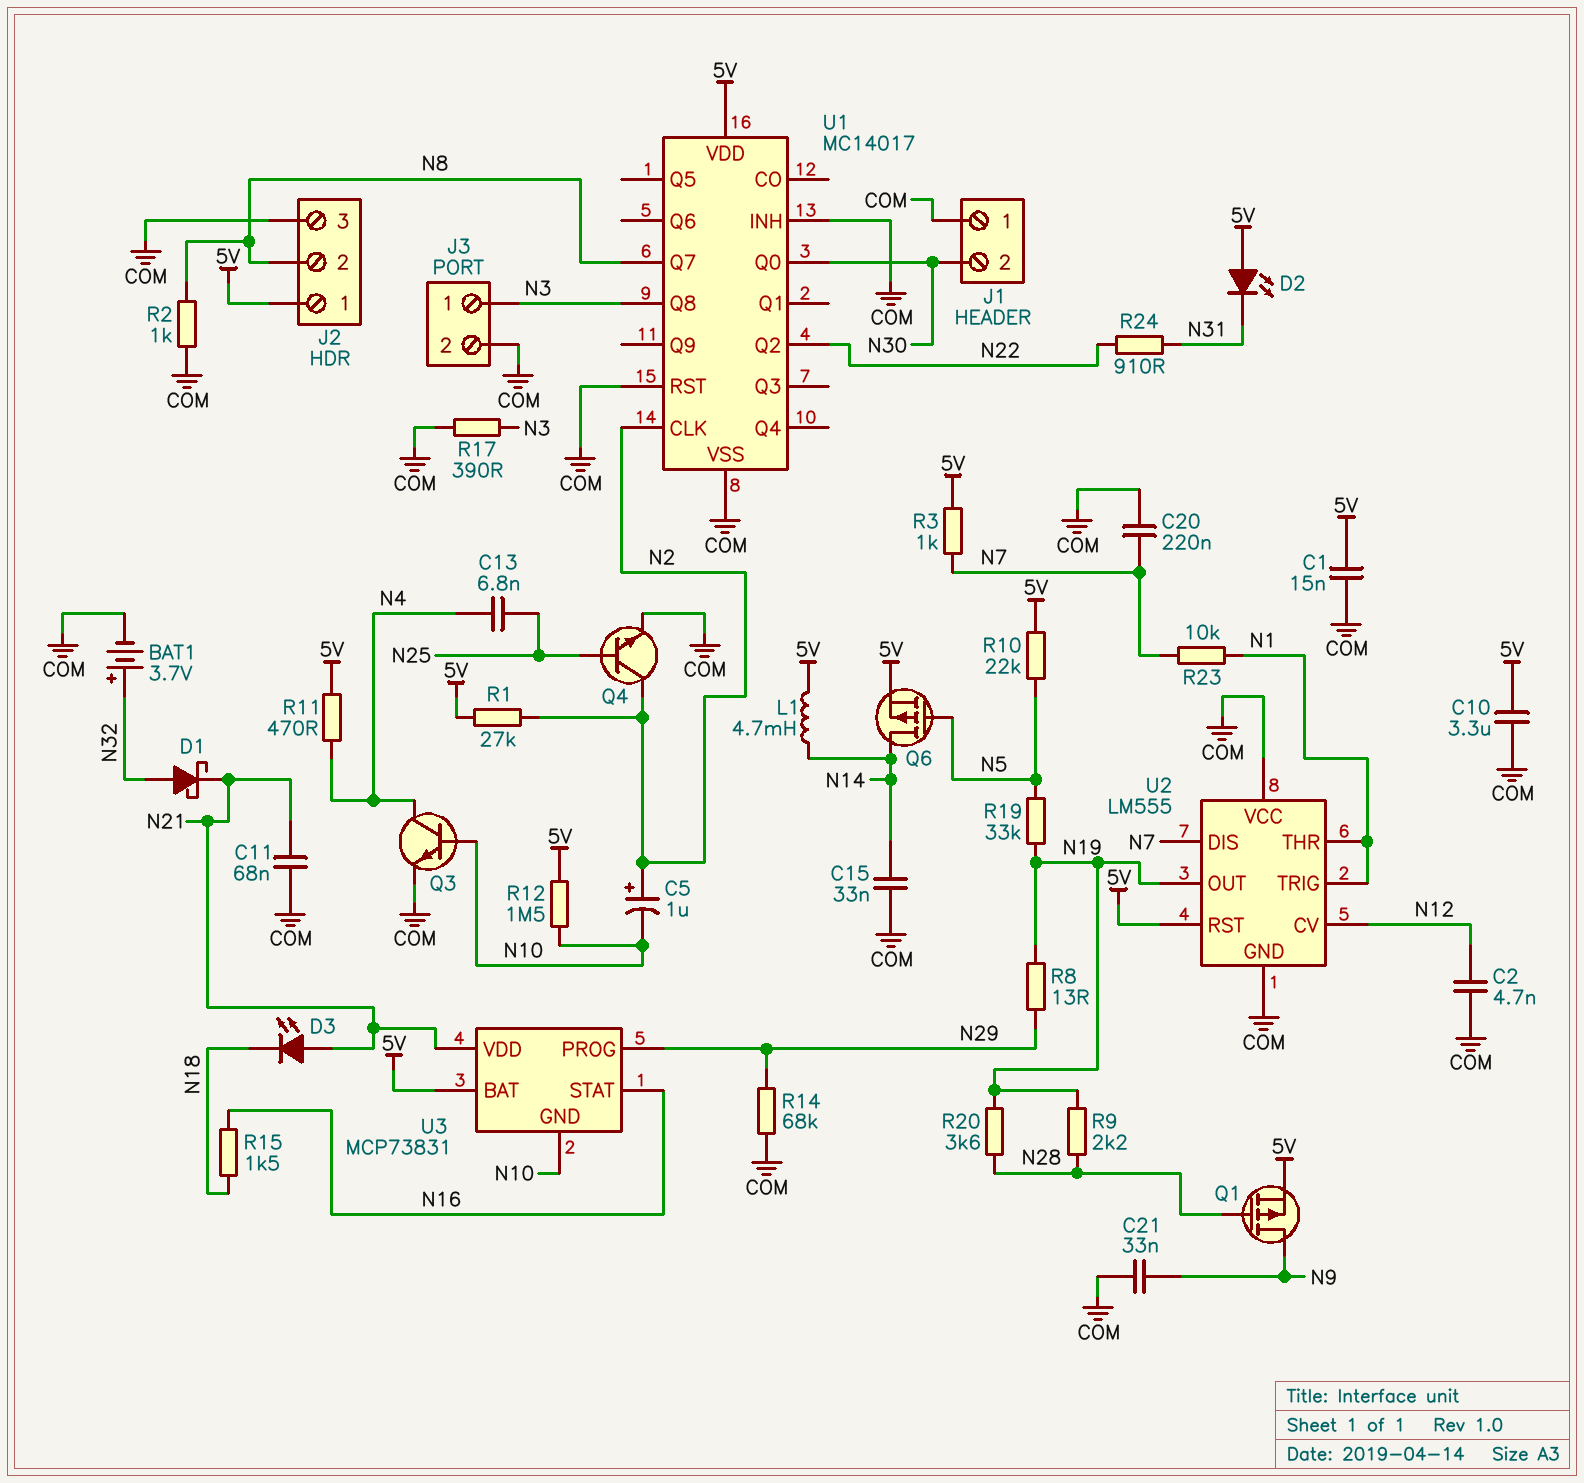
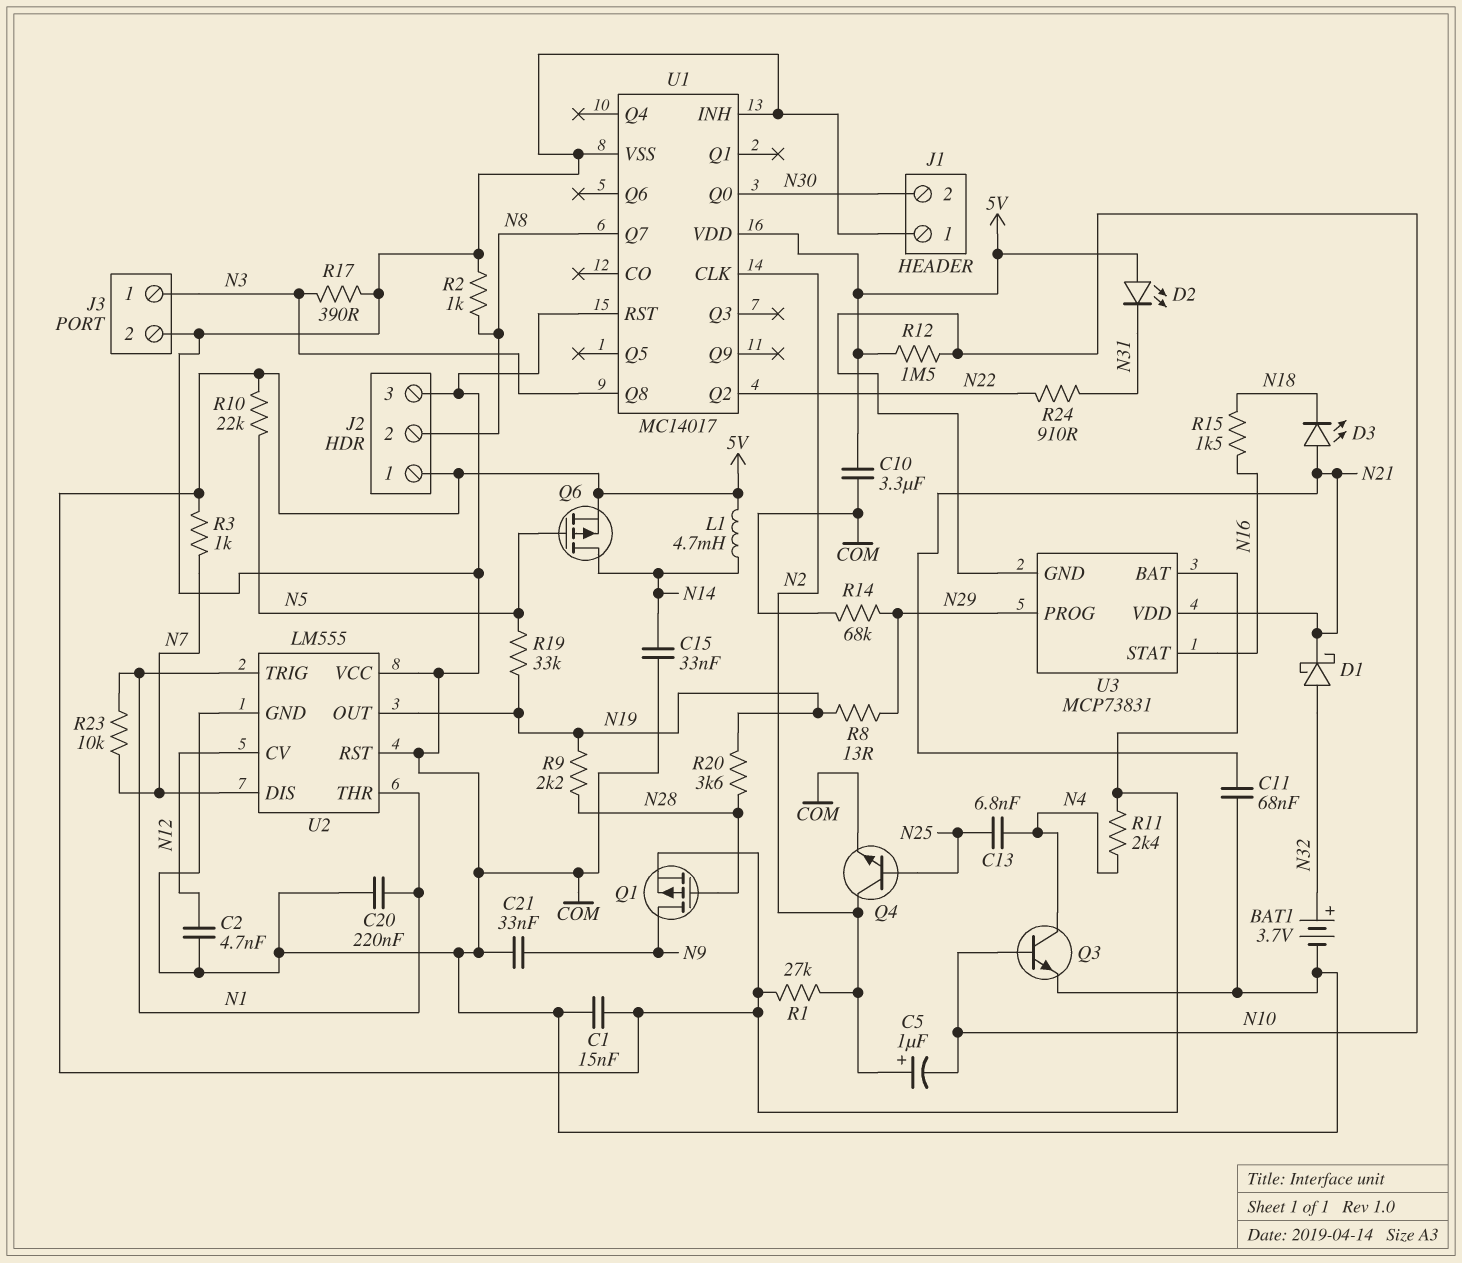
C20: 220nF (COM, N7) -> 220nF (COM, N1)
R11: 470 (5V, N4) -> 2.4k (5V, N4)
U2 pin RST: 5V -> COM

